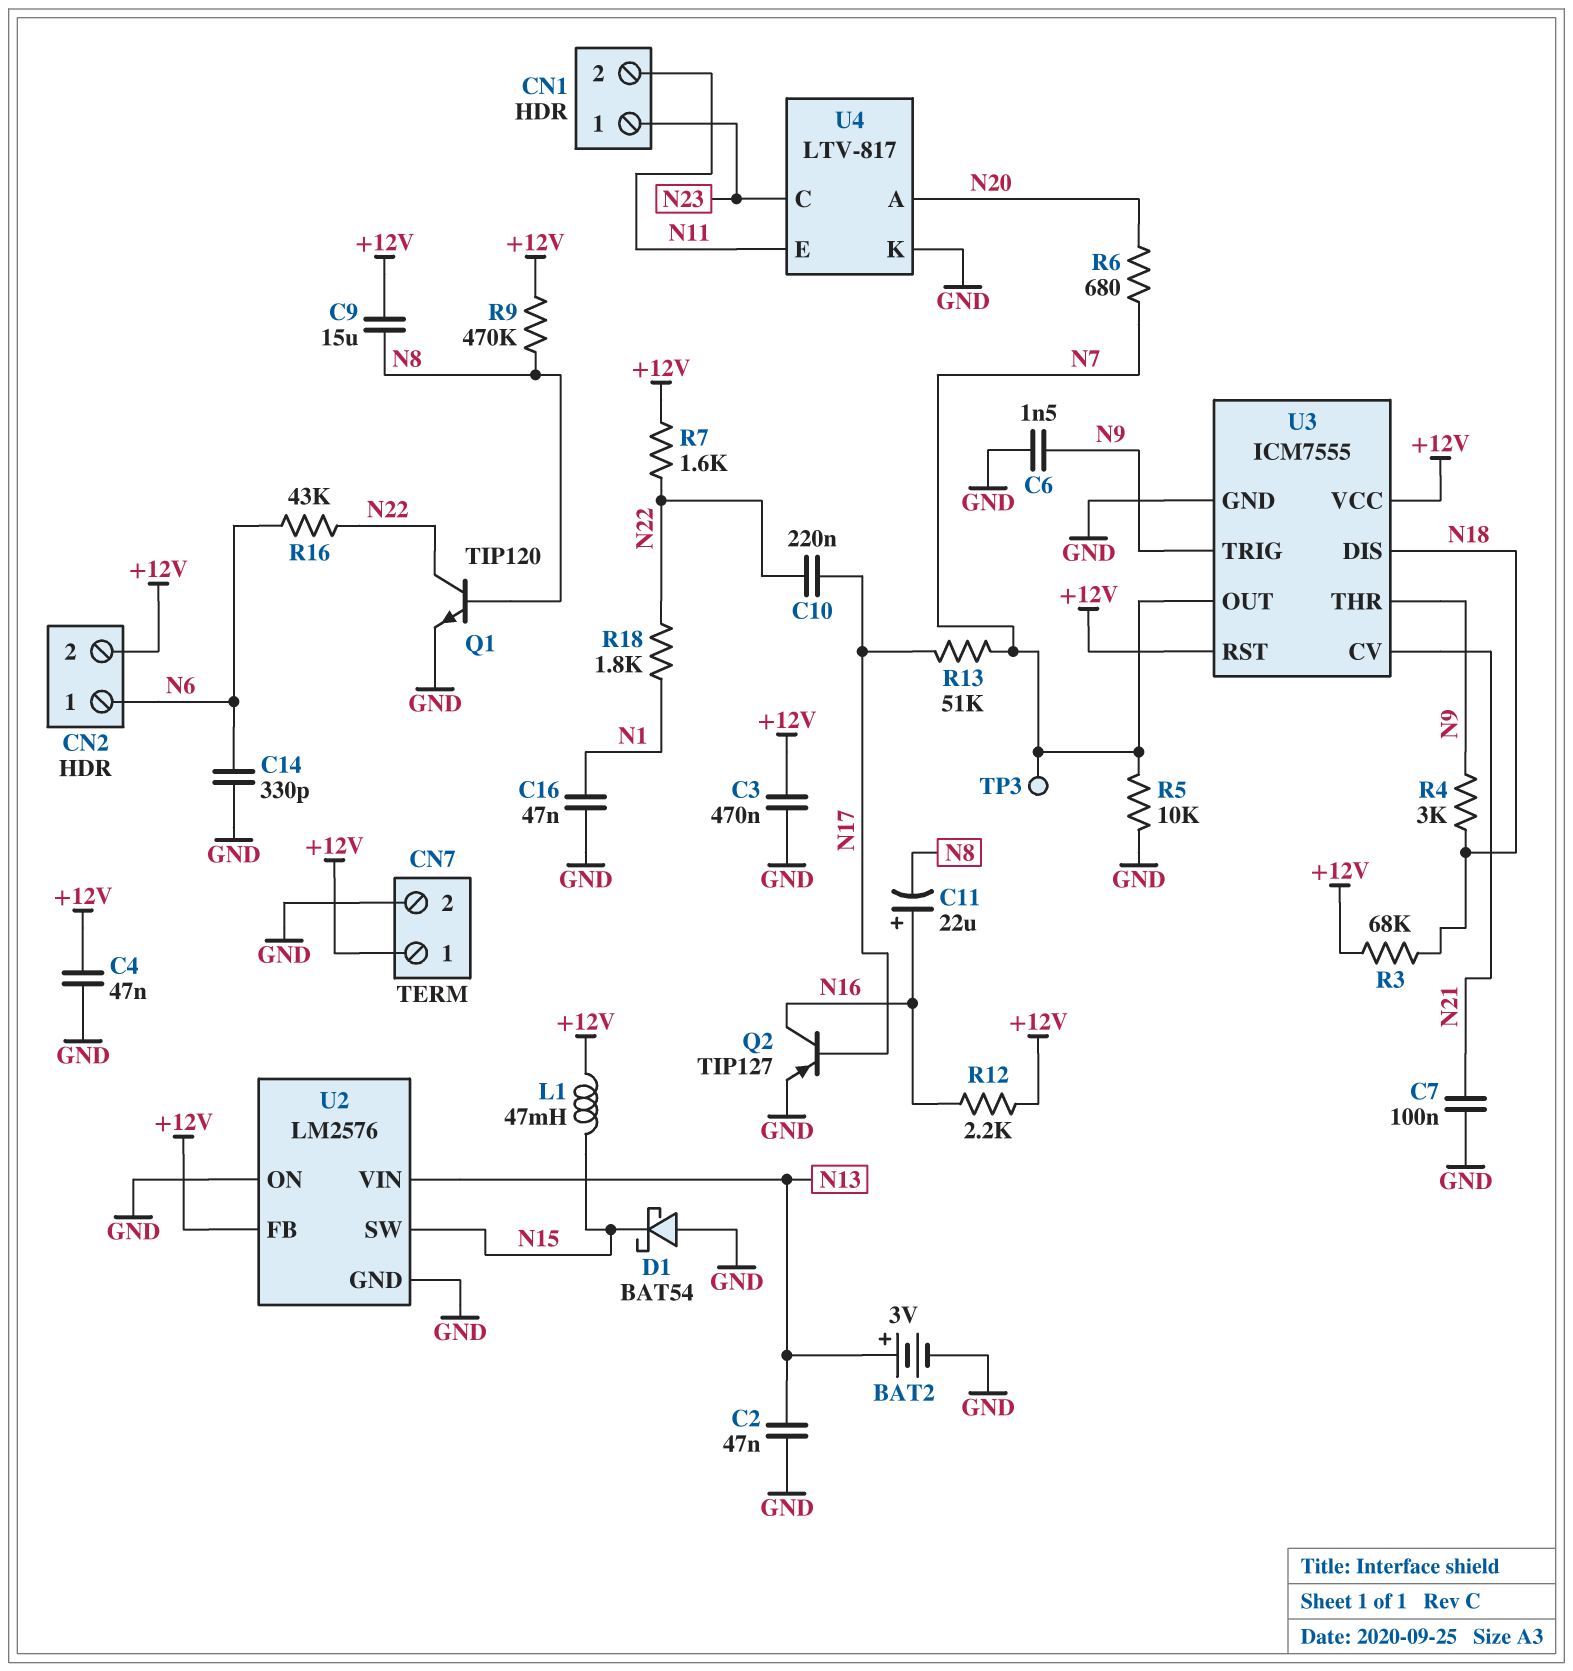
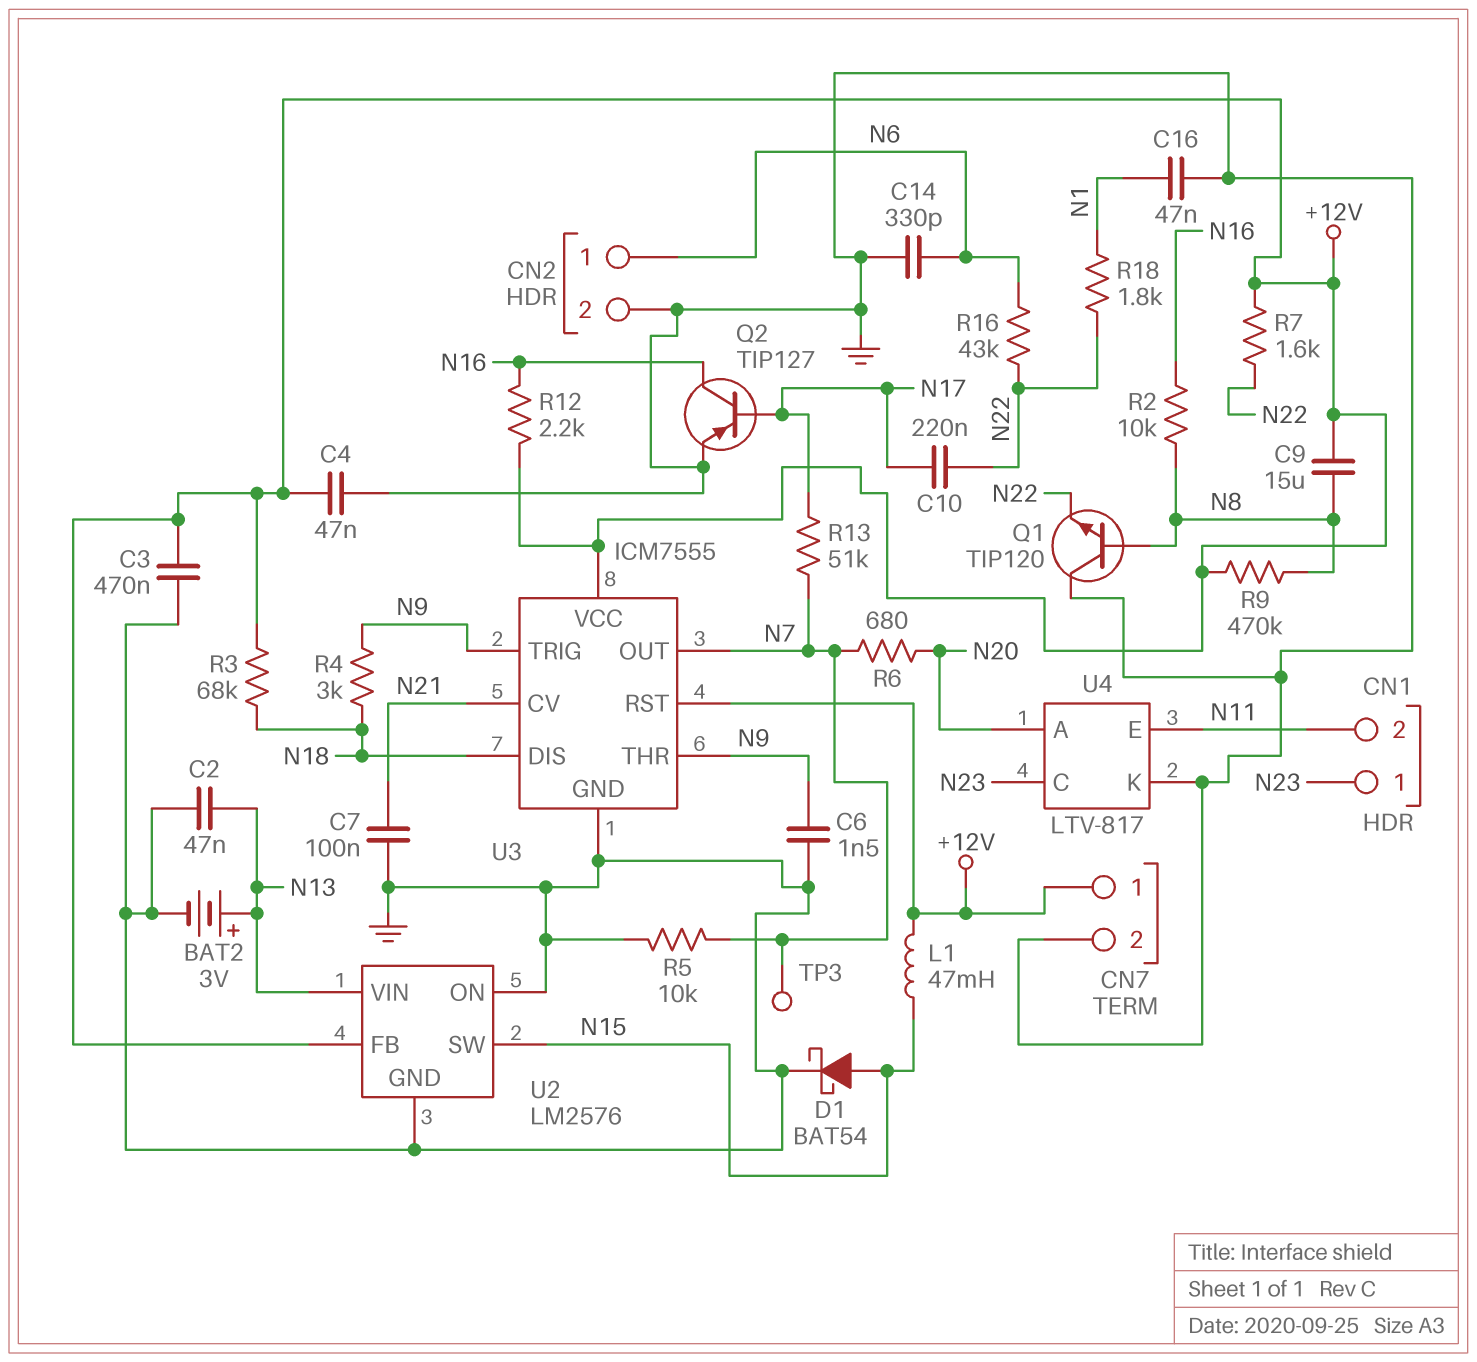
C11: 22uF (plus N16, minus N8) -> none
CN2 pin 2: +12V -> GND
D1: schottky BAT54 (A GND, K N15) -> schottky BAT54 (A N15, K GND)
Q1: NPN TIP120 (B N8, C N22, E GND) -> NPN TIP120 (B N8, C GND, E N22)
R2: none -> 10k (N8, N16)

